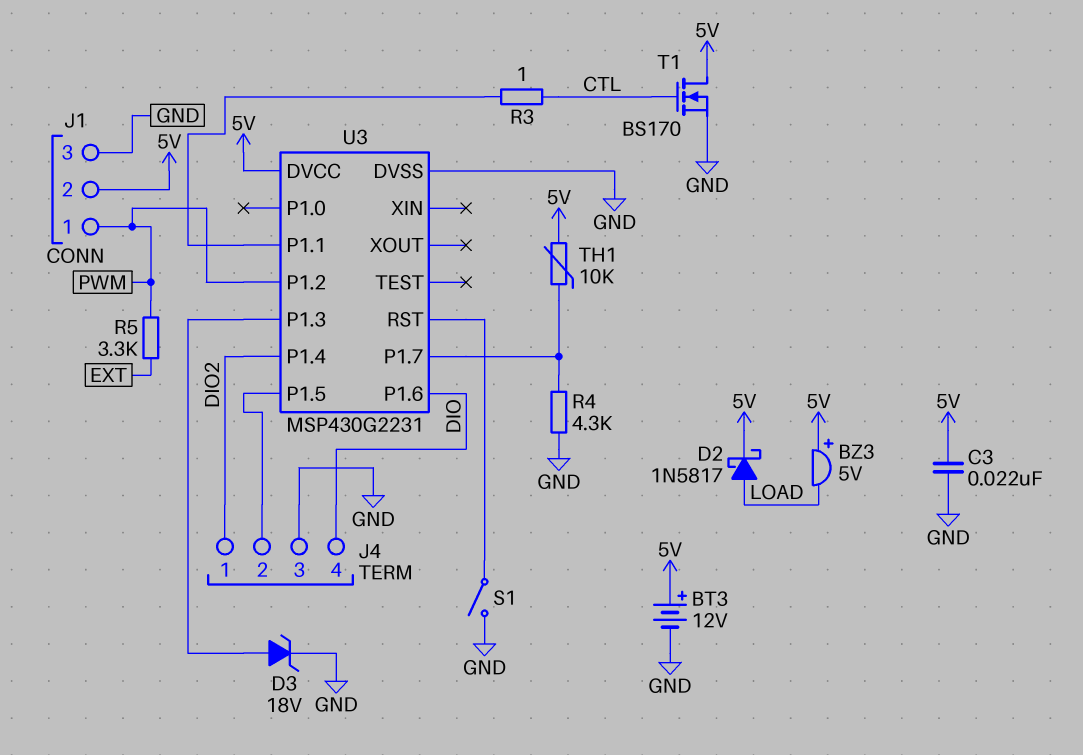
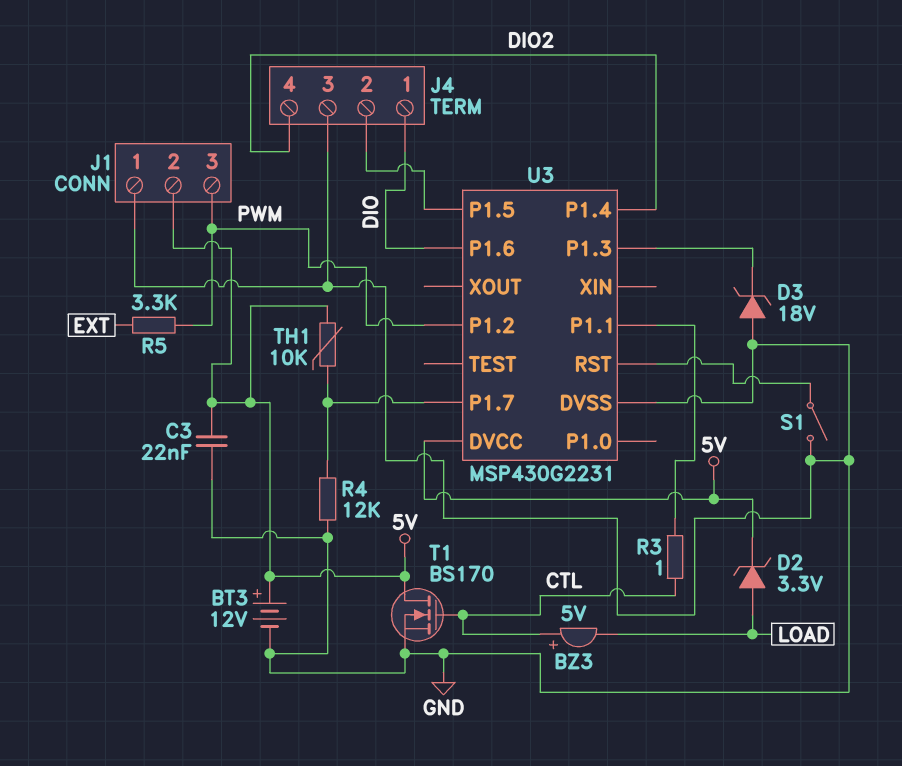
BZ3: buzzer 5V (plus 5V, minus LOAD) -> buzzer 5V (plus CTL, minus LOAD)
D2: schottky 1N5817 (A LOAD, K 5V) -> zener 3.3V (A LOAD, K 5V)
D3: zener 18V (A U3/P1.3, K GND) -> zener 18V (A GND, K U3/P1.3)
J1 pin 1: PWM -> GND
J1 pin 3: GND -> PWM
J4 pin 1: DIO2 -> DIO
J4 pin 4: DIO -> DIO2
R4: 4.3k (GND, U3/P1.7) -> 12k (GND, U3/P1.7)

